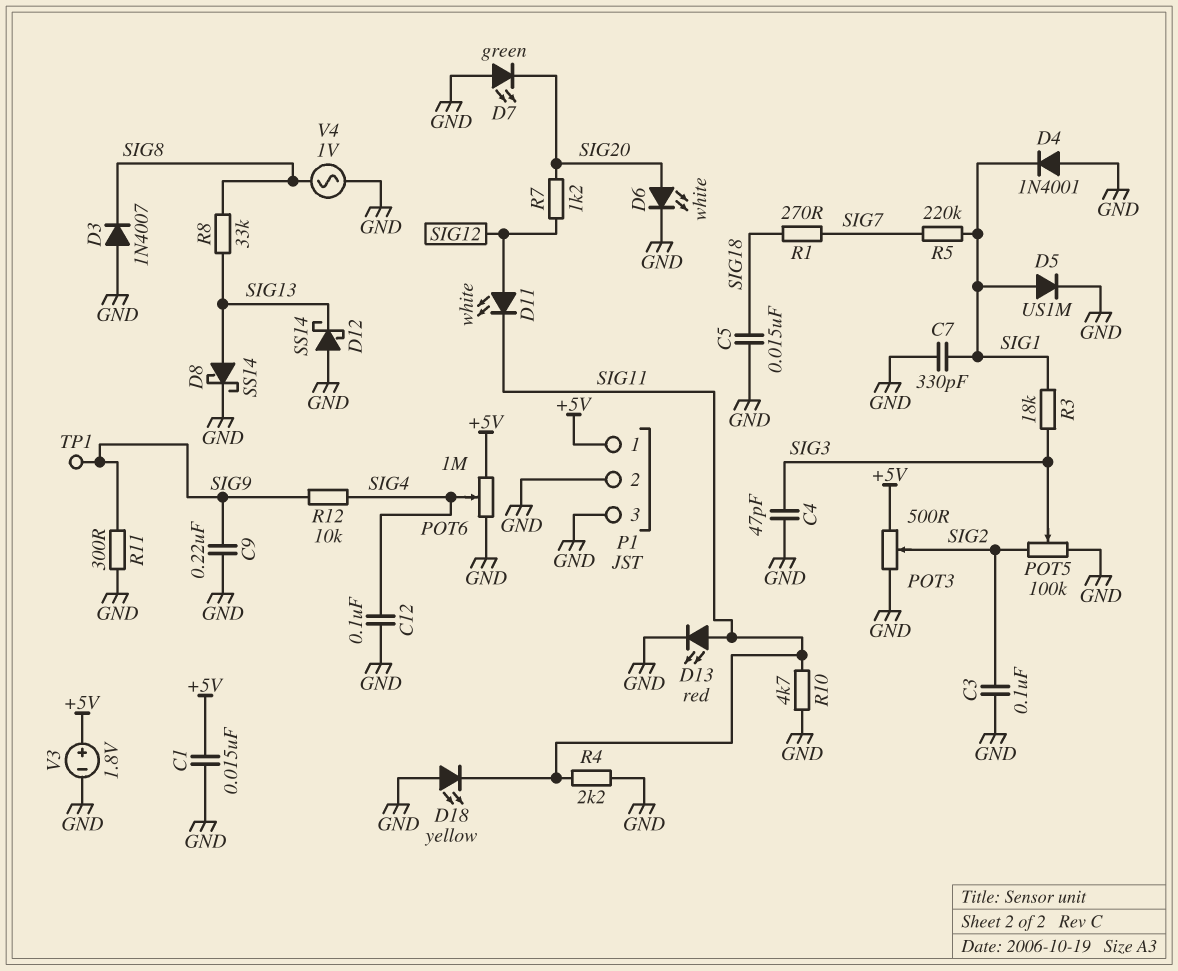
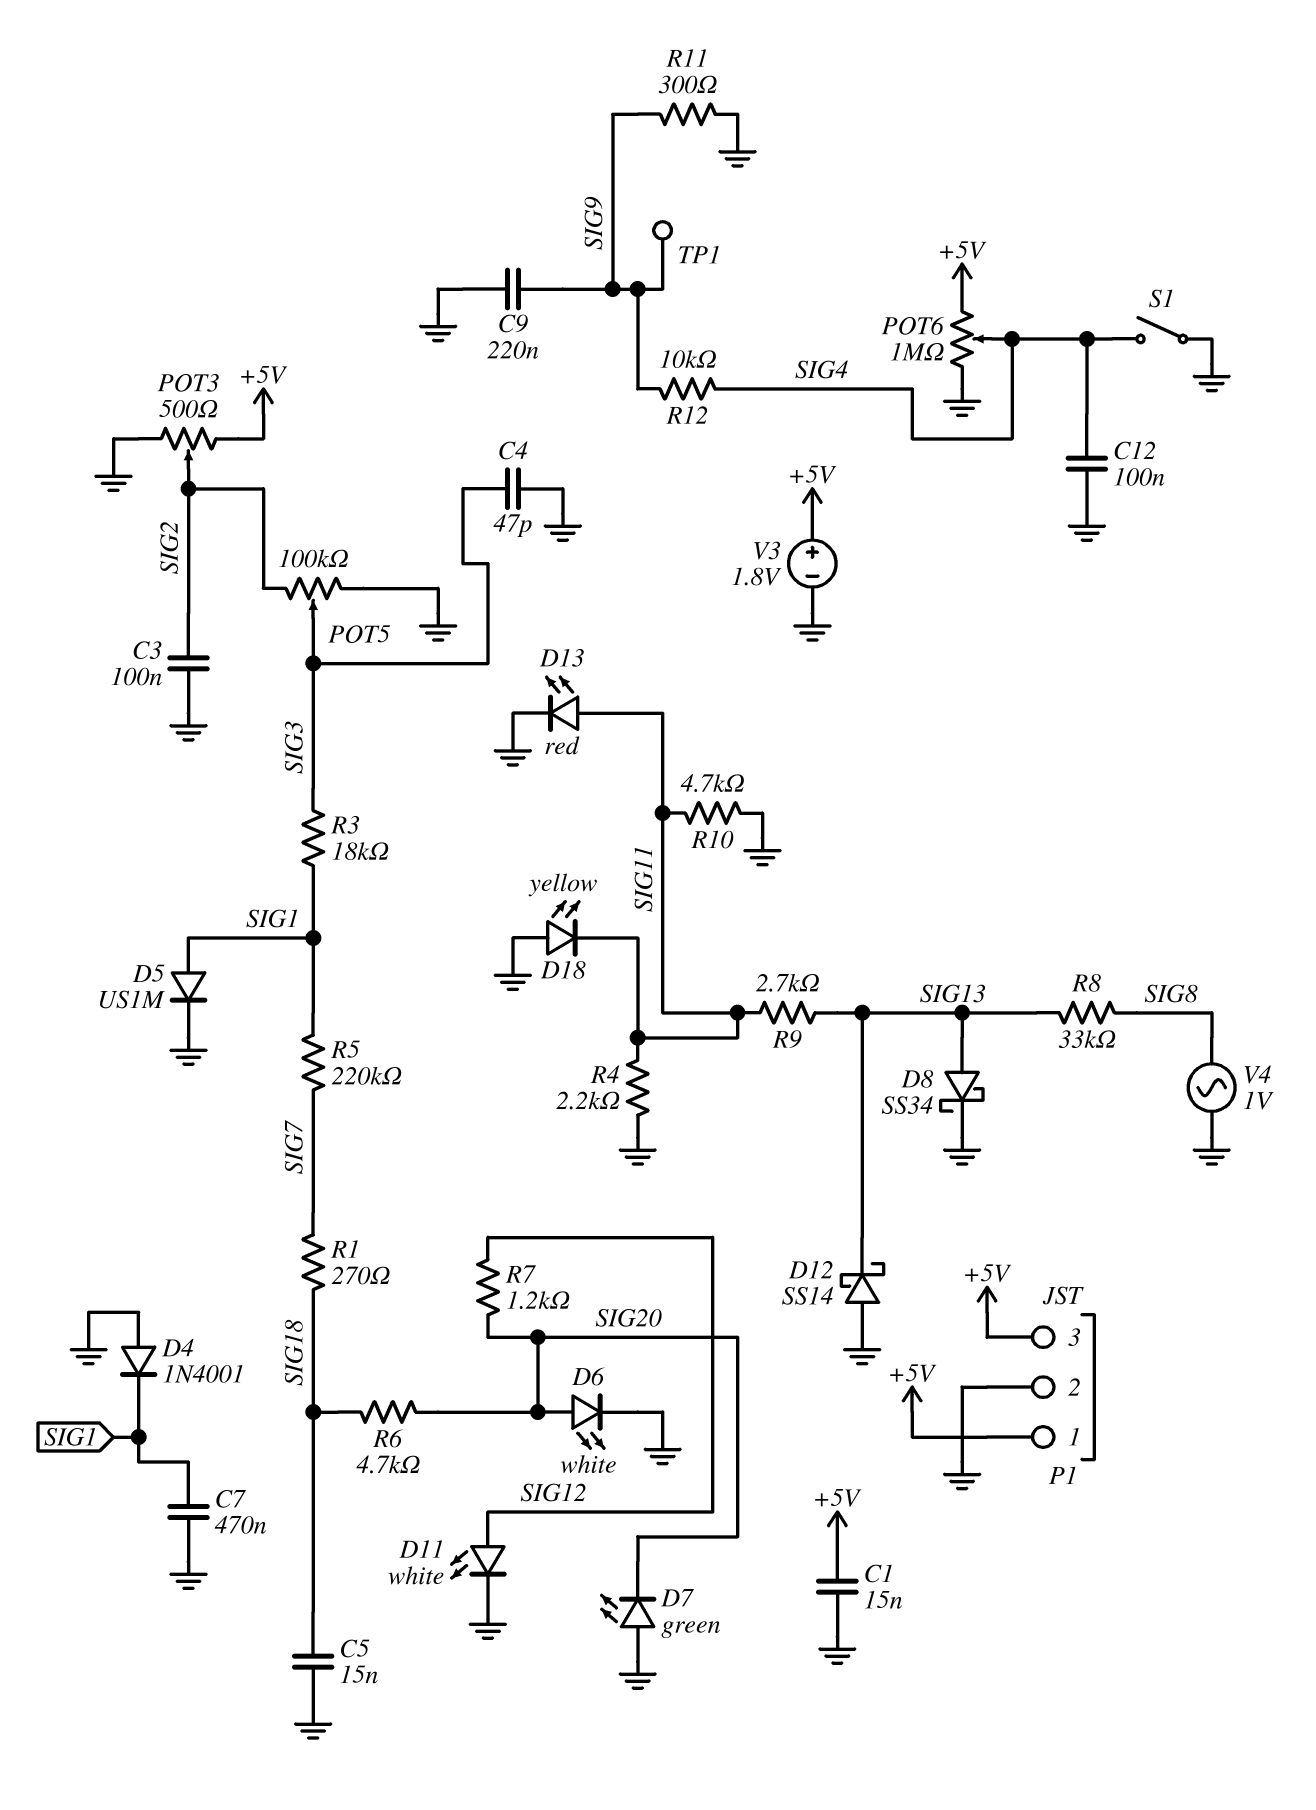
C7: 330pF (GND, SIG1) -> 470nF (GND, SIG1)
D3: diode 1N4007 (A GND, K SIG8) -> none
D8: schottky SS14 (A SIG13, K GND) -> schottky SS34 (A SIG13, K GND)
D11: LED white (A SIG12, K SIG11) -> LED white (A SIG12, K GND)
P1 pin 3: GND -> +5V
R6: none -> 4.7k (SIG18, SIG20)
R9: none -> 2.7k (SIG11, SIG13)
S1: none -> switch (GND, SIG4)

